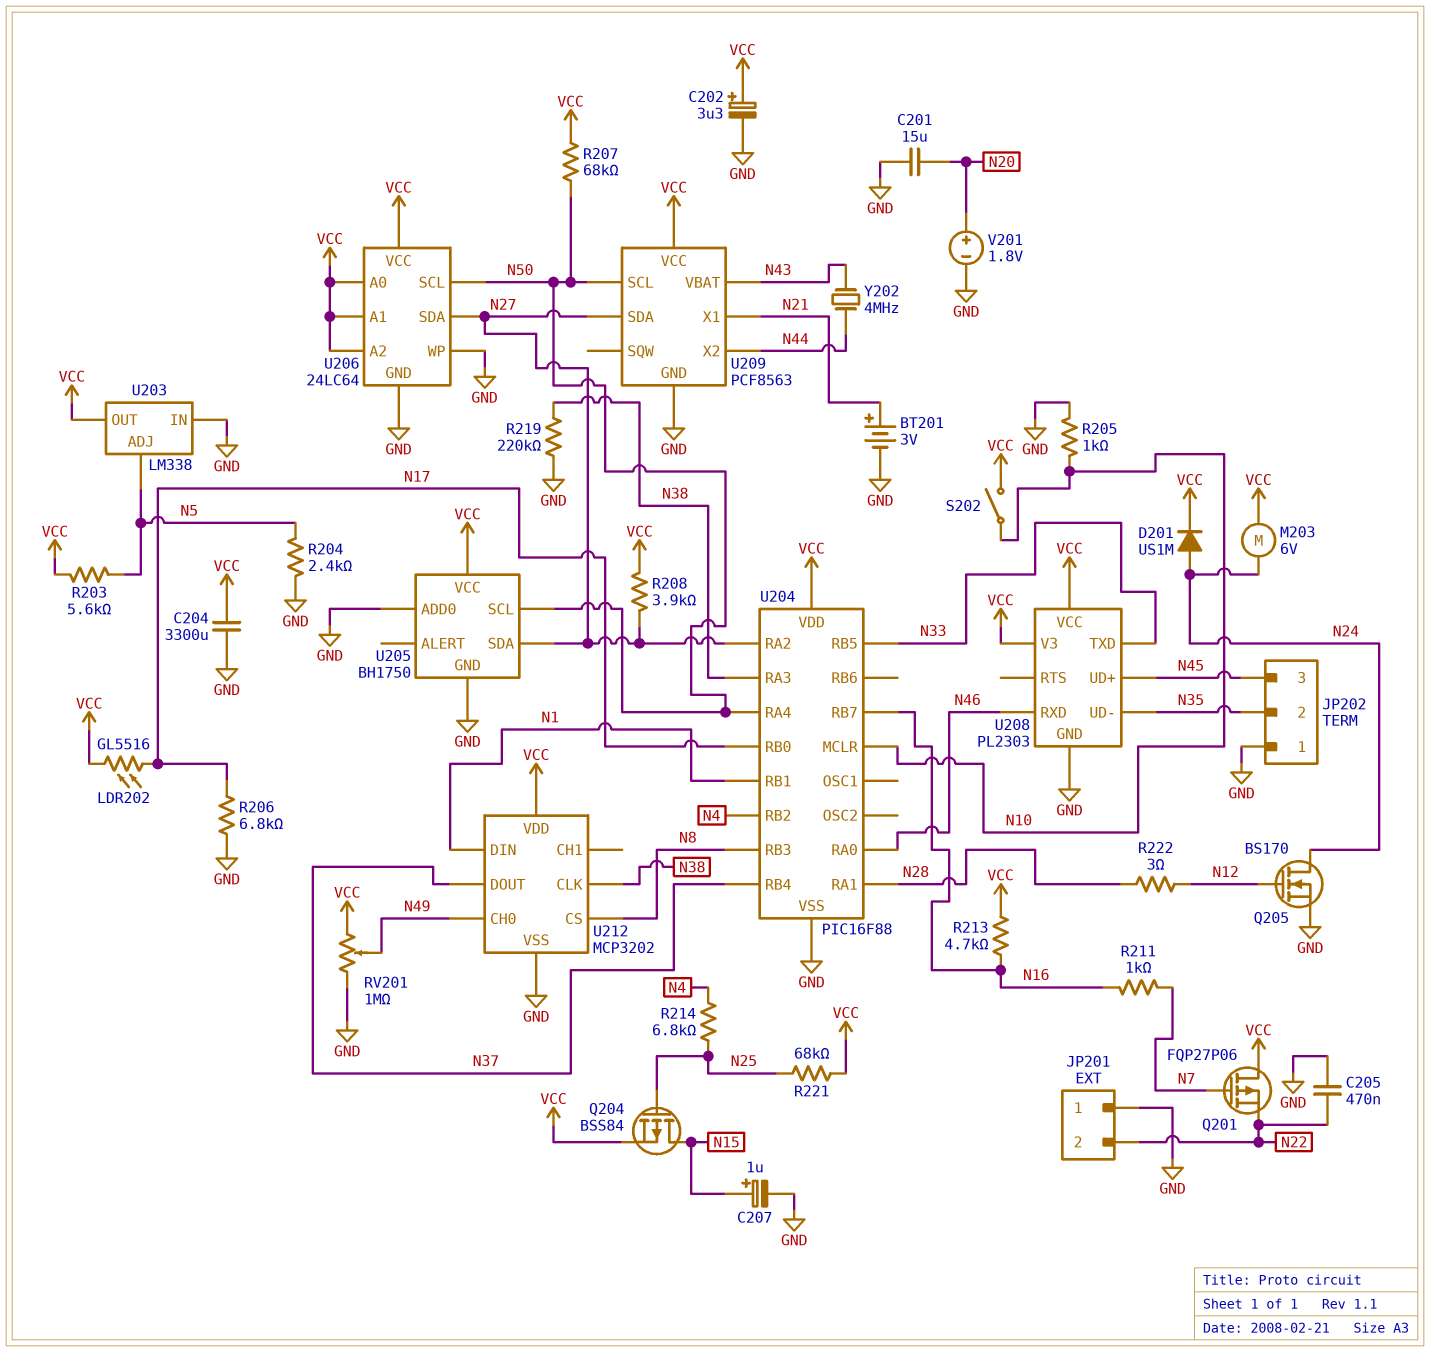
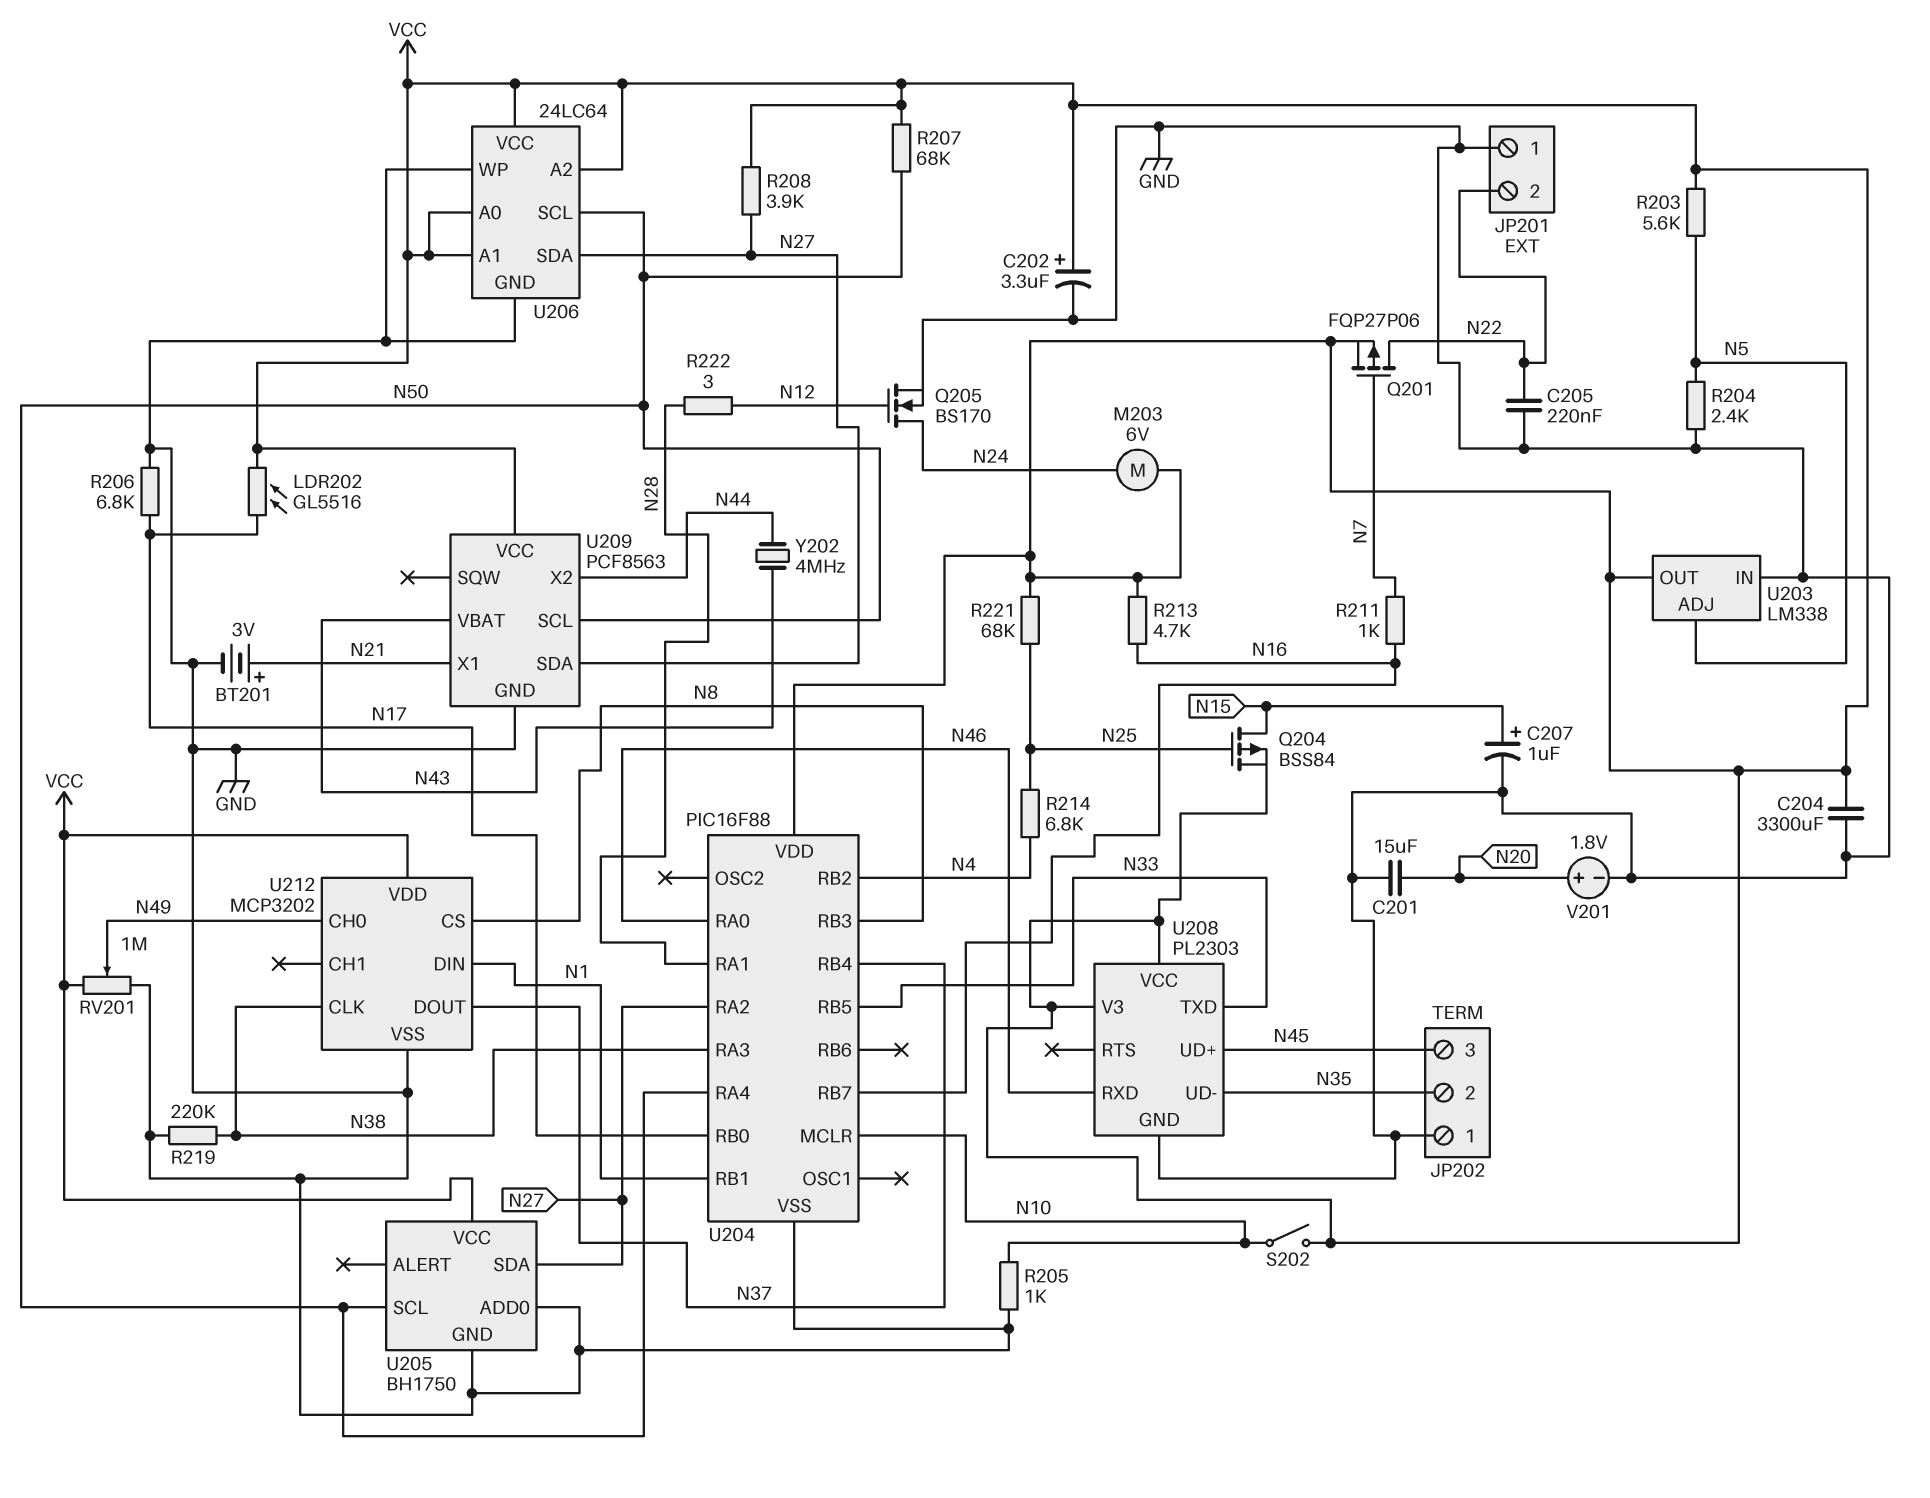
C205: 470nF (GND, N22) -> 220nF (GND, N22)
D201: diode US1M (A N24, K VCC) -> none
Q201: PMOS FQP27P06 (G N7, D VCC, S N22) -> PMOS FQP27P06 (G N7, D N22, S VCC)

